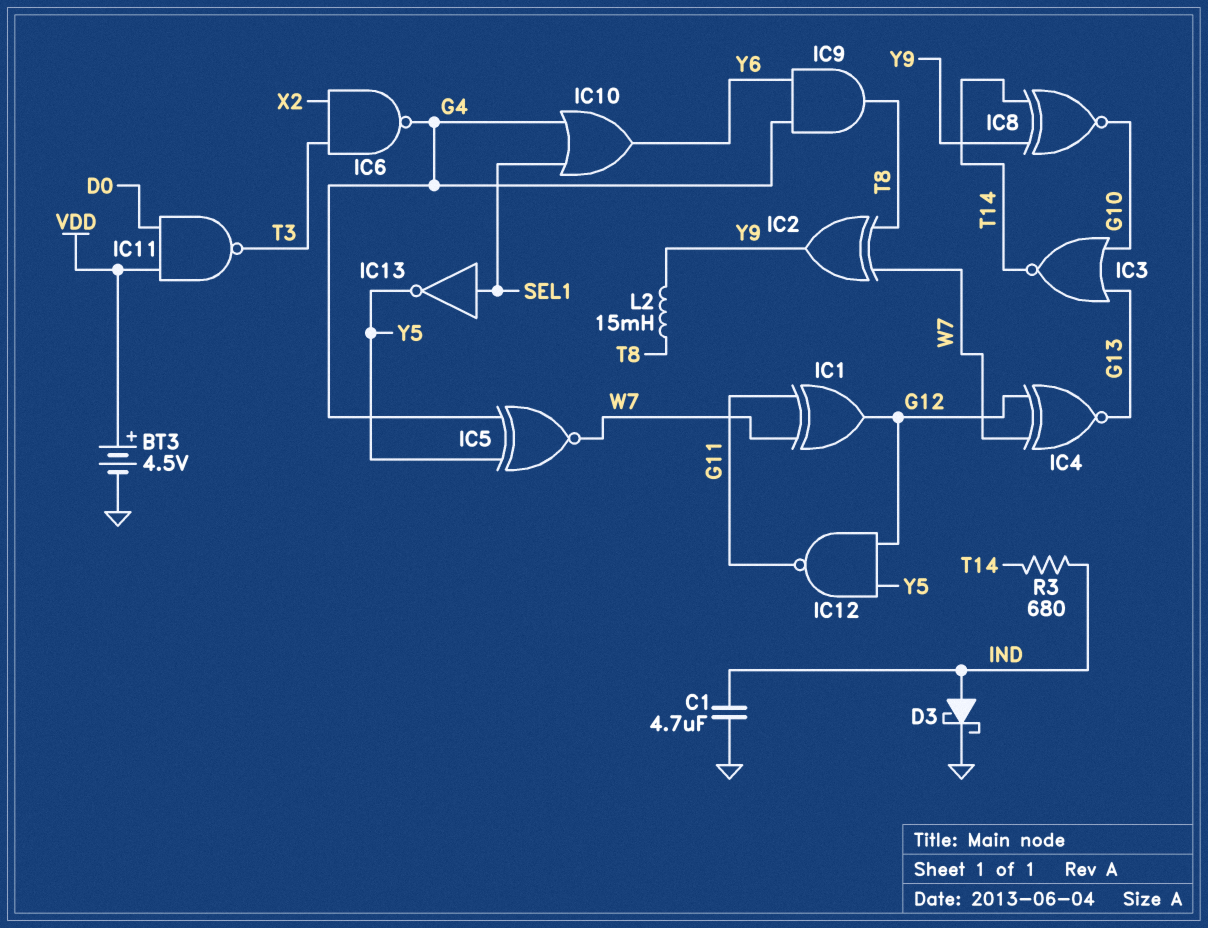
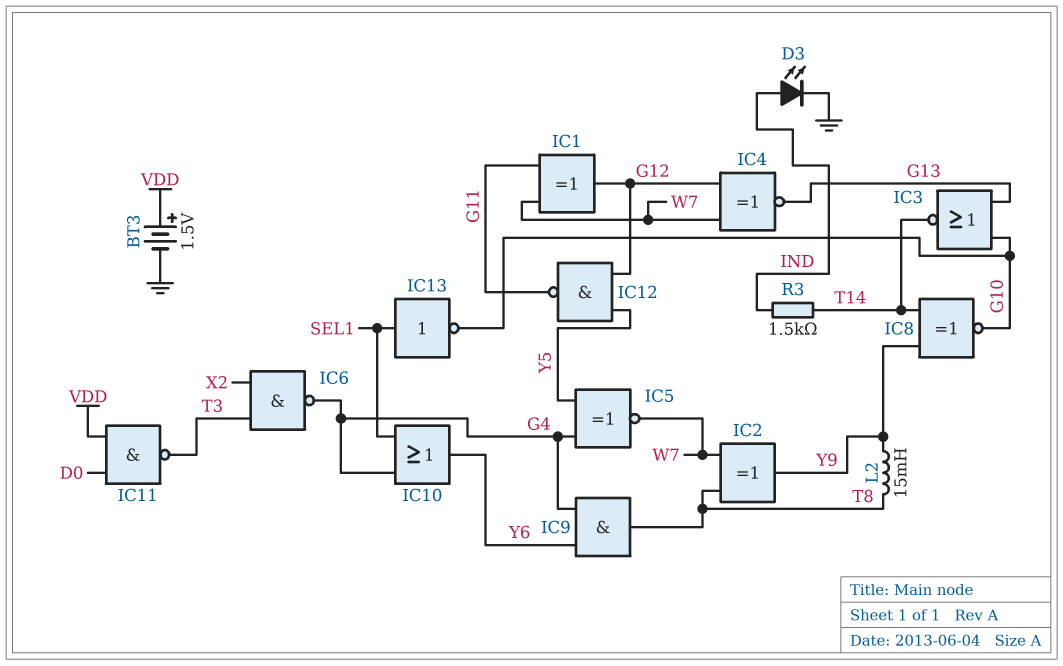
BT3: 4.5V (plus VDD, minus GND) -> 1.5V (plus VDD, minus GND)
C1: 4.7uF (GND, IND) -> none
D3: schottky (A IND, K GND) -> LED (A IND, K GND)
IC13: NOT (in SEL1, out Y5) -> NOT (in SEL1, out G10)
R3: 680 (IND, T14) -> 1.5k (IND, T14)

